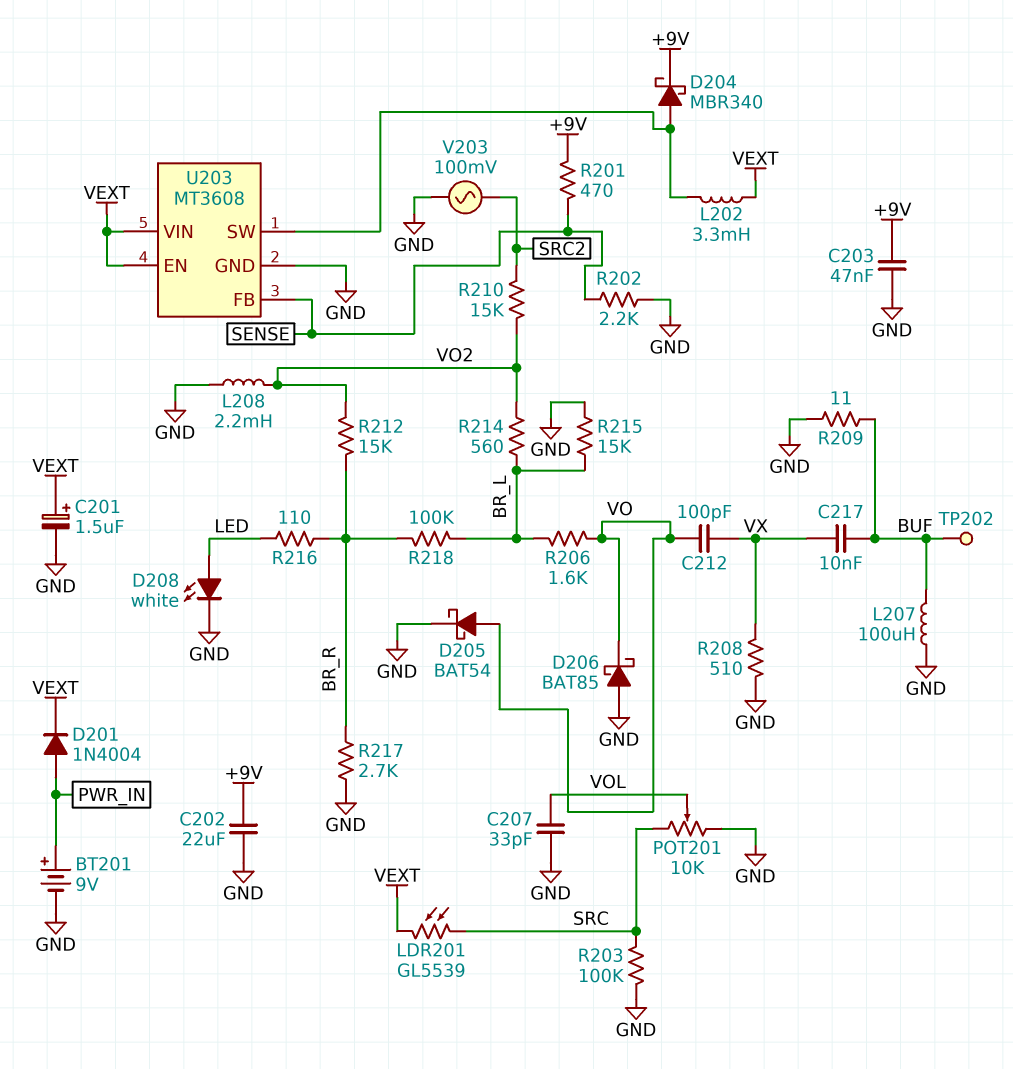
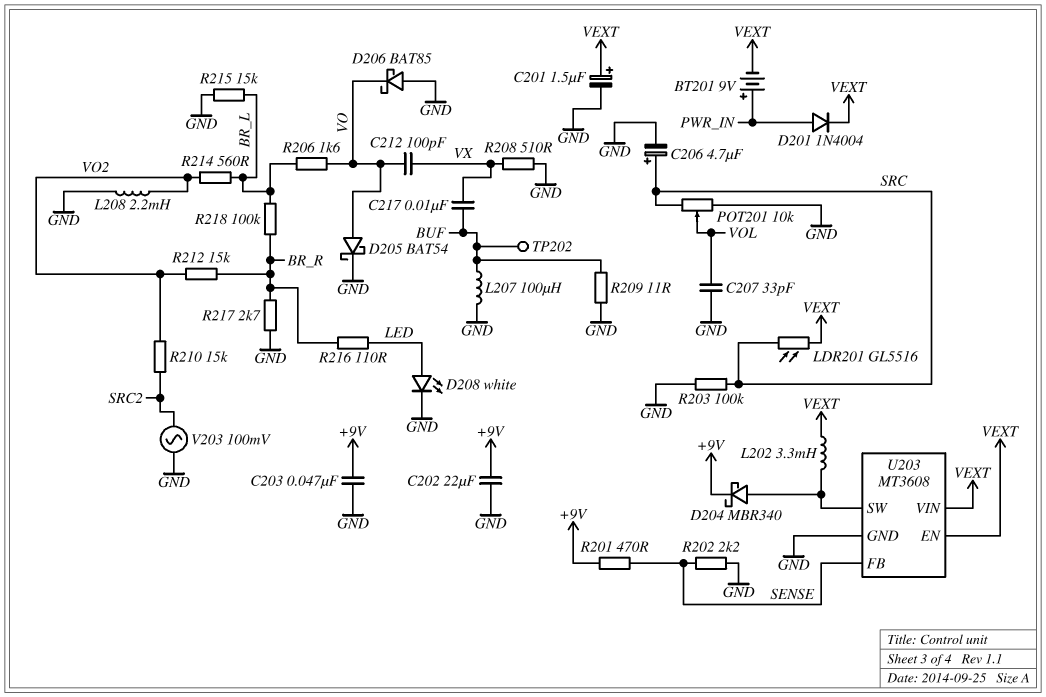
BT201: 9V (plus PWR_IN, minus GND) -> 9V (plus PWR_IN, minus VEXT)
C206: none -> 4.7uF (plus SRC, minus GND)
LDR201: GL5539 (SRC, VEXT) -> GL5516 (SRC, VEXT)

